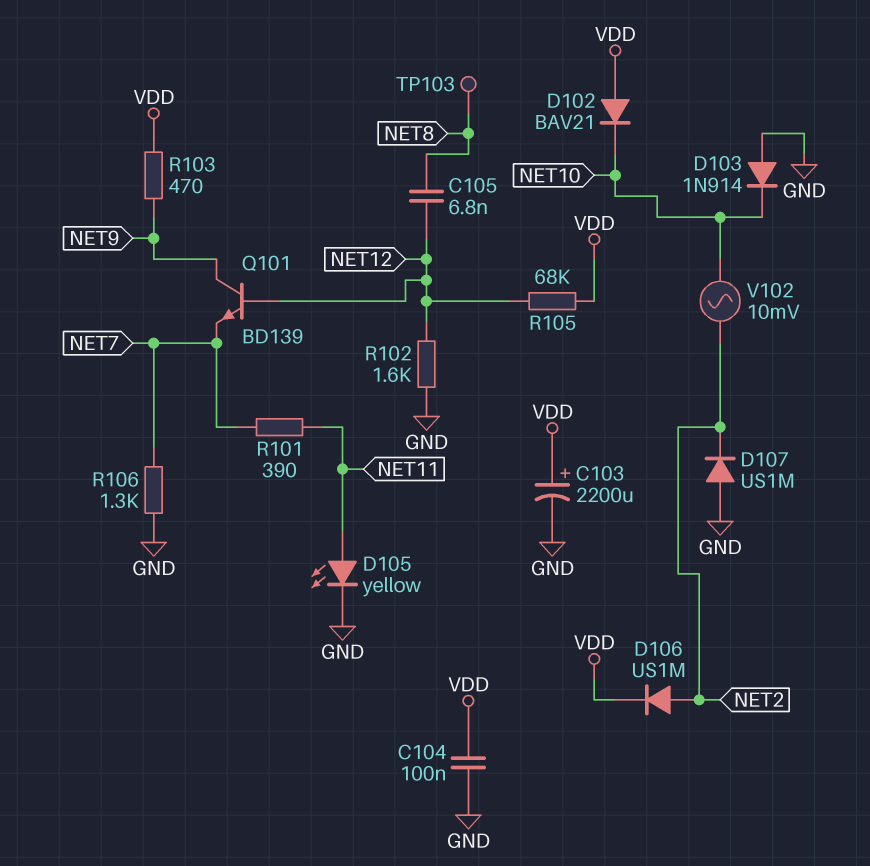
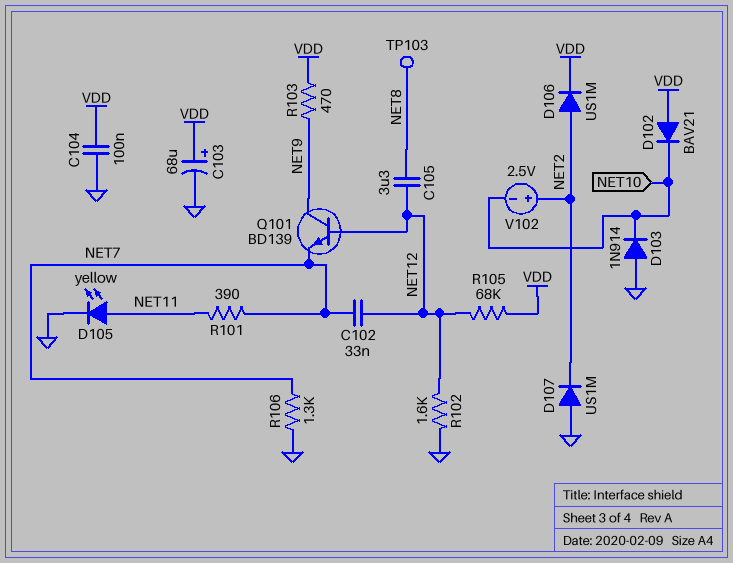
C102: none -> 33nF (NET7, NET12)
C103: 2200uF (plus VDD, minus GND) -> 68uF (plus VDD, minus GND)
C105: 6.8nF (NET8, NET12) -> 3.3uF (NET8, NET12)
V102: AC 10mV (NET2, NET10) -> 2.5V (plus NET2, minus NET10)

